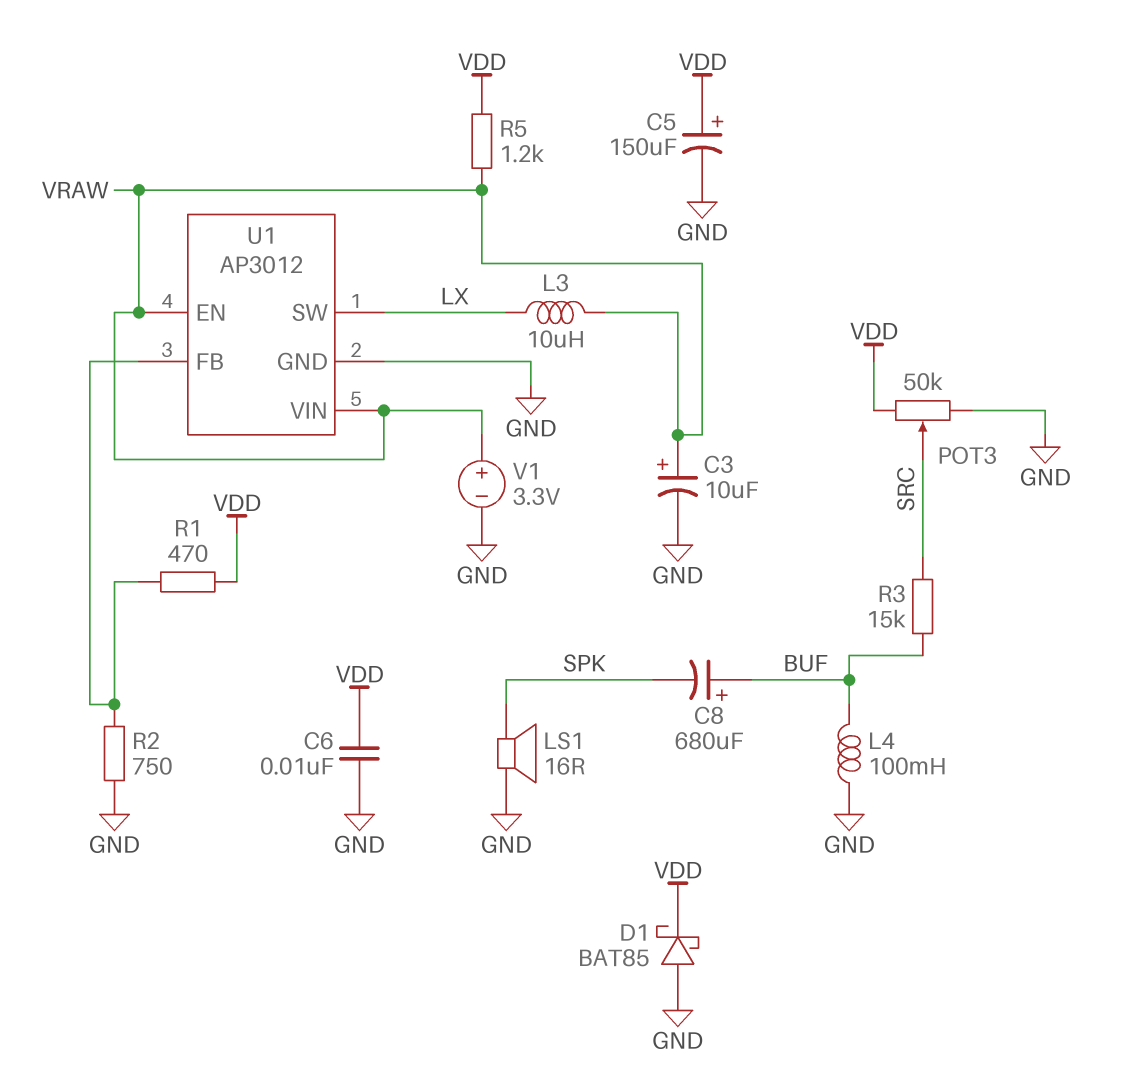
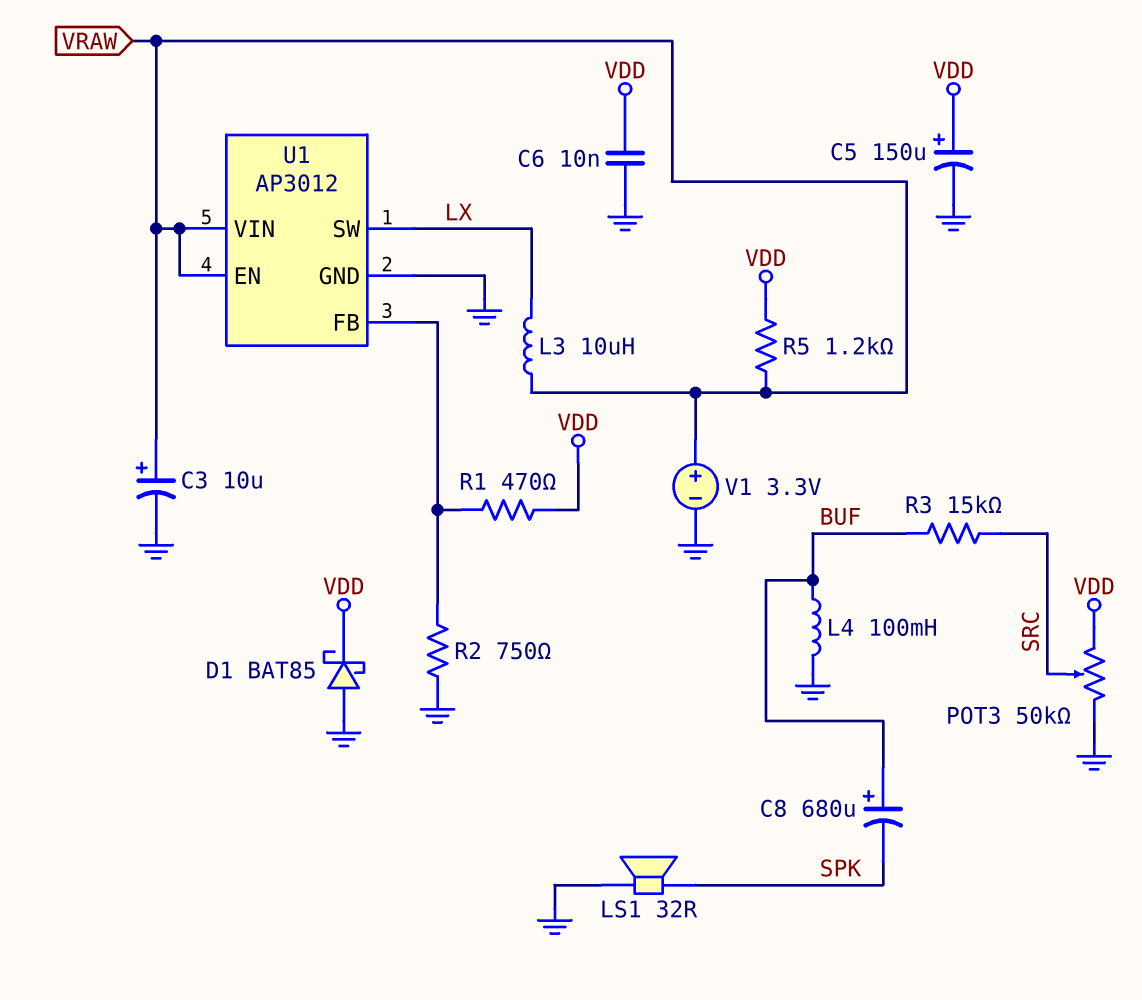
LS1: speaker 16R (GND, SPK) -> speaker 32R (GND, SPK)

